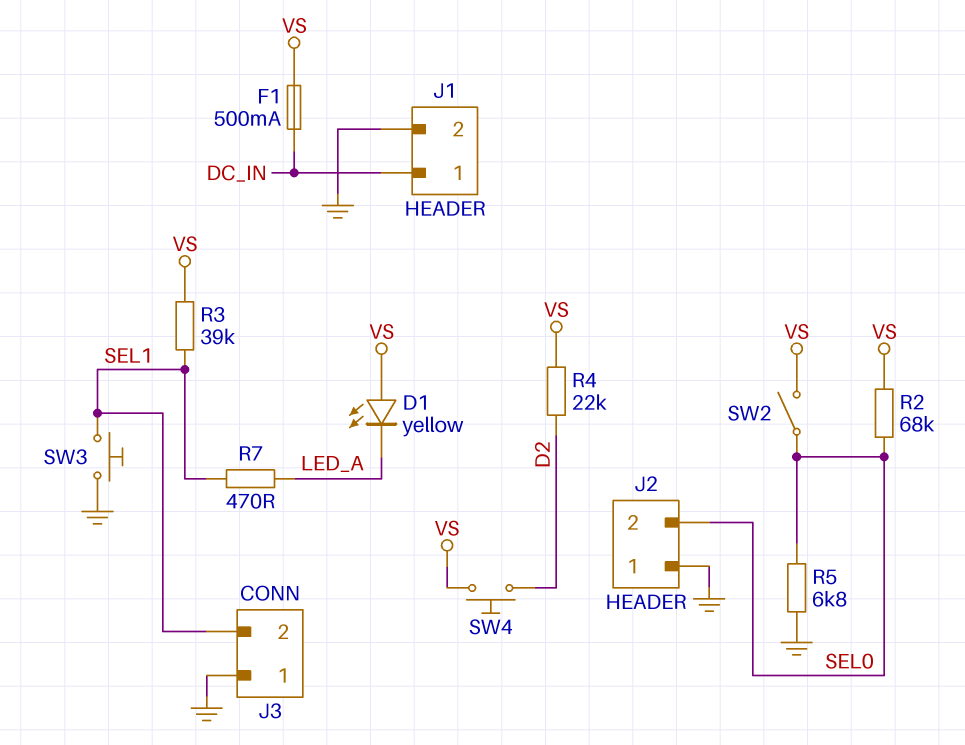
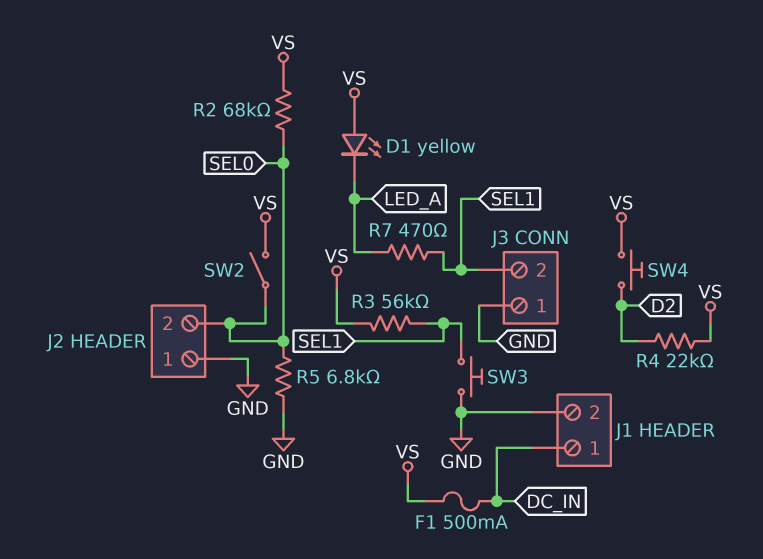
R3: 39k (SEL1, VS) -> 56k (SEL1, VS)

